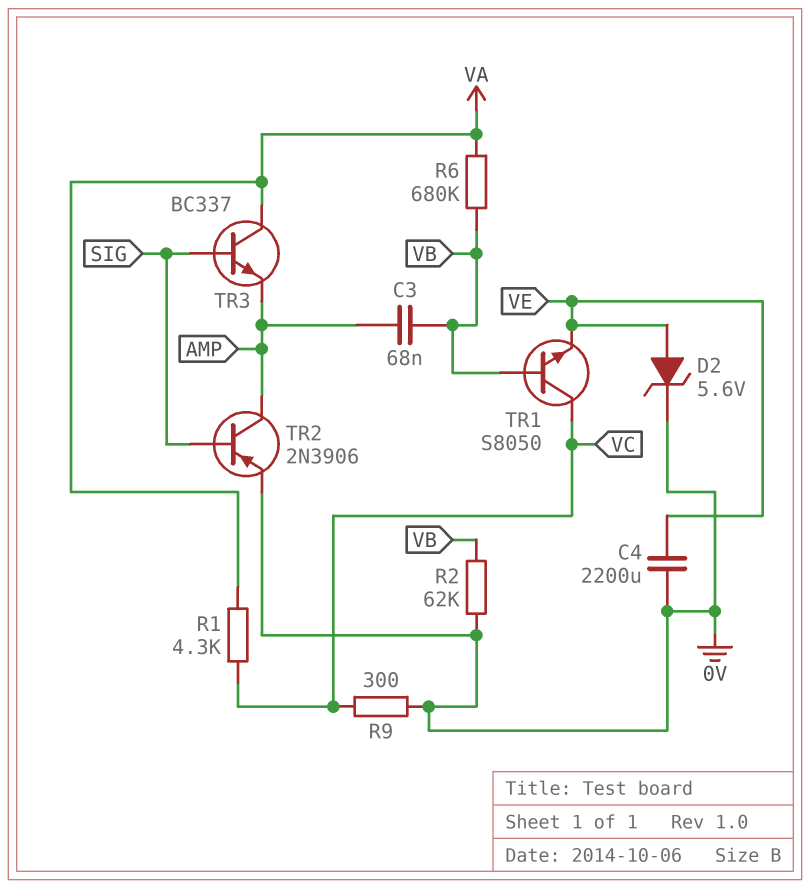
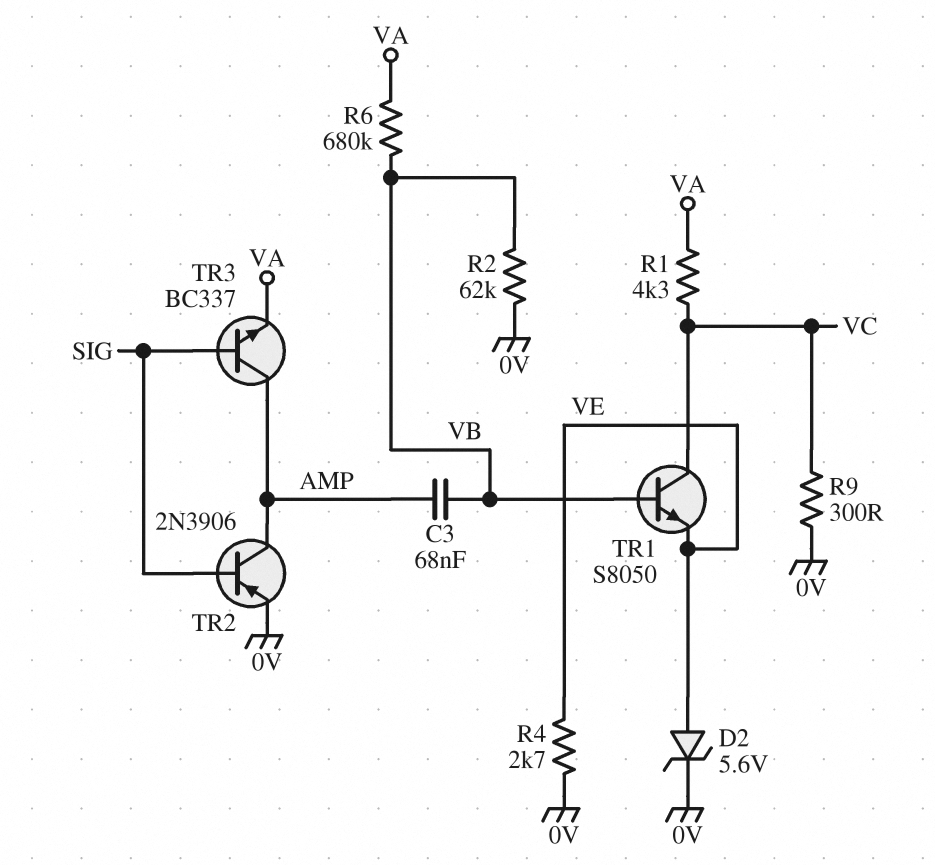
C4: 2200uF (0V, VE) -> none
R4: none -> 2.7k (0V, VE)
TR3: NPN BC337 (B SIG, C VA, E AMP) -> NPN BC337 (B SIG, C AMP, E VA)

